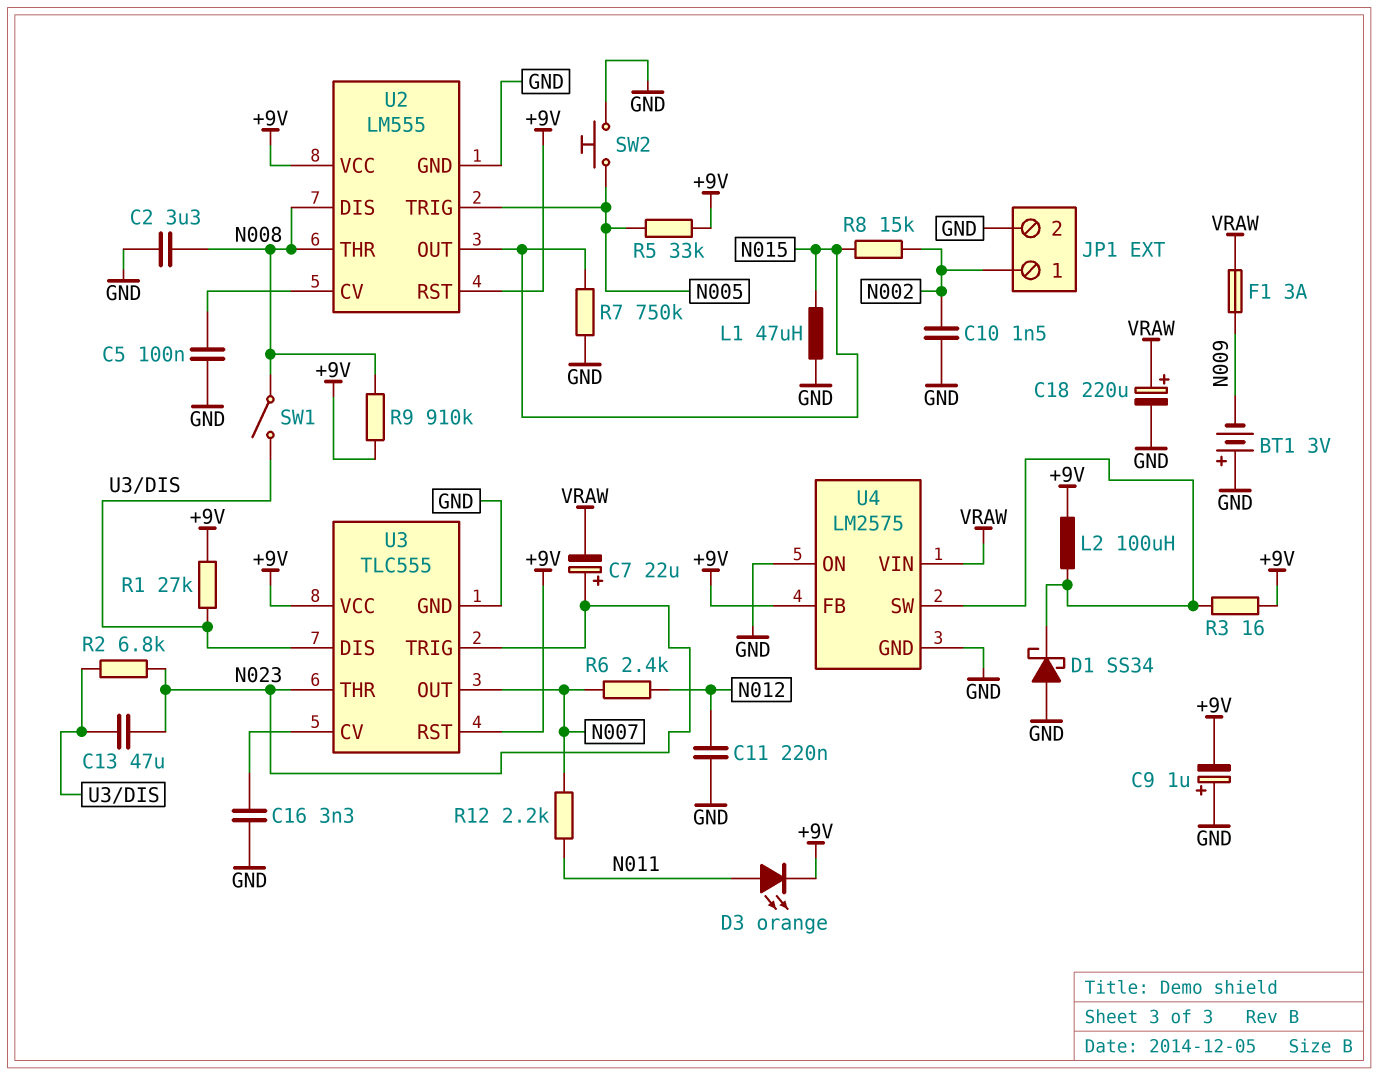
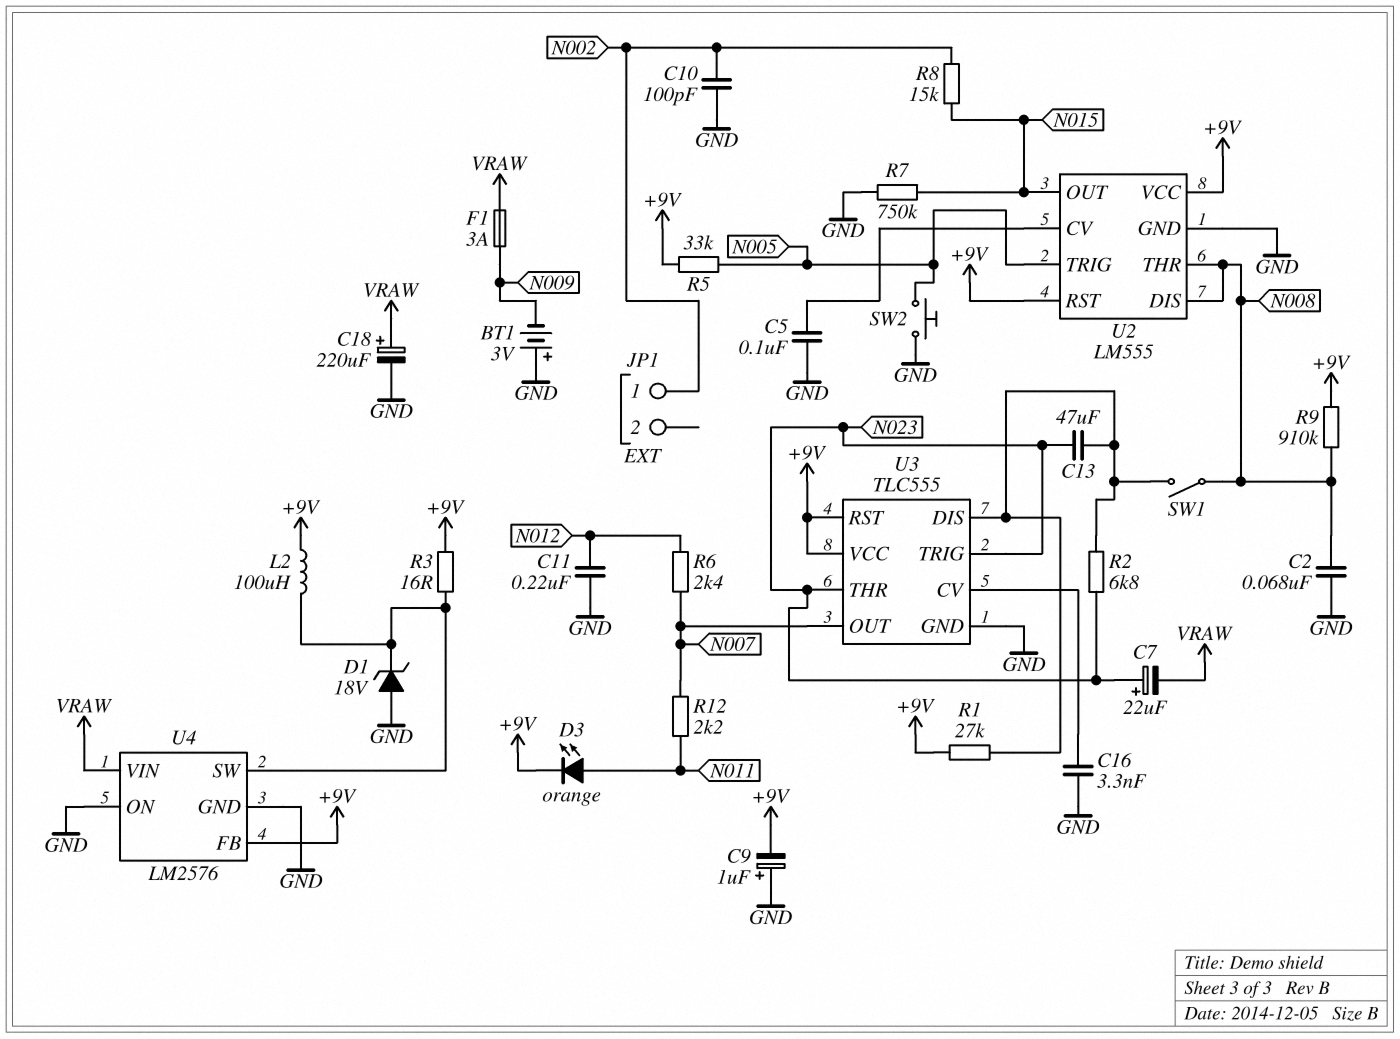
C2: 3.3uF (GND, N008) -> 68nF (GND, N008)
C10: 1.5nF (GND, N002) -> 100pF (GND, N002)
D1: schottky SS34 (A GND, K U4/SW) -> zener 18V (A GND, K U4/SW)
JP1 pin 2: GND -> none
L1: 47uH (GND, N015) -> none
U4: LM2575 -> LM2576

